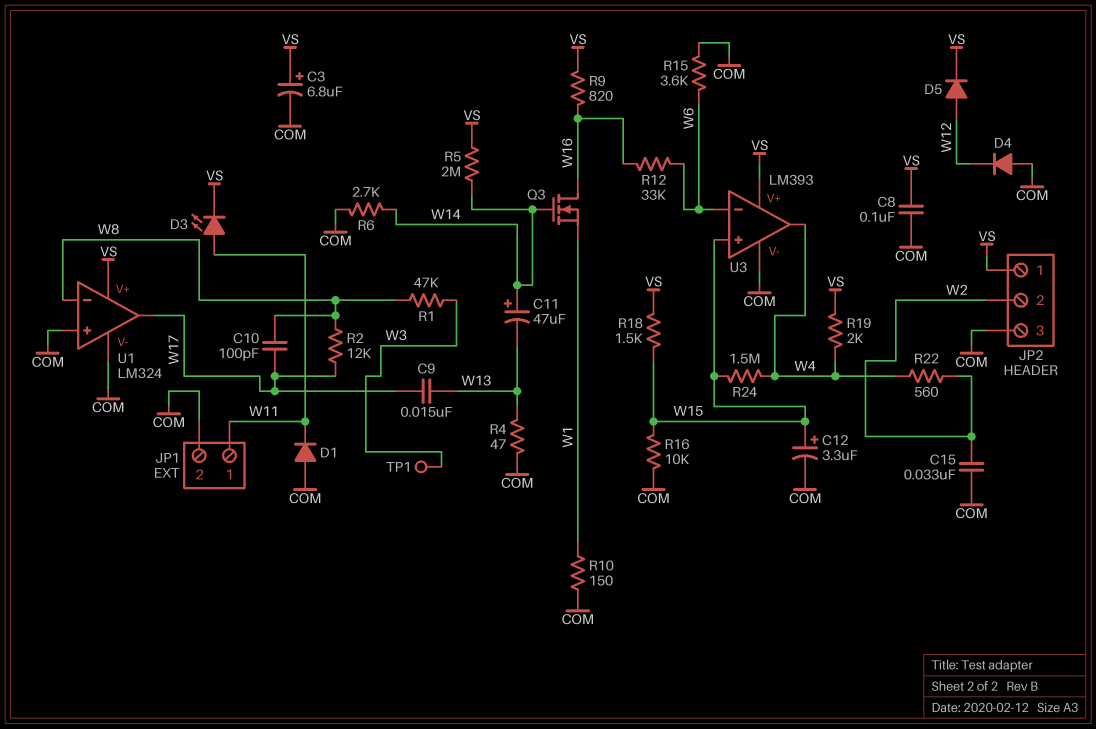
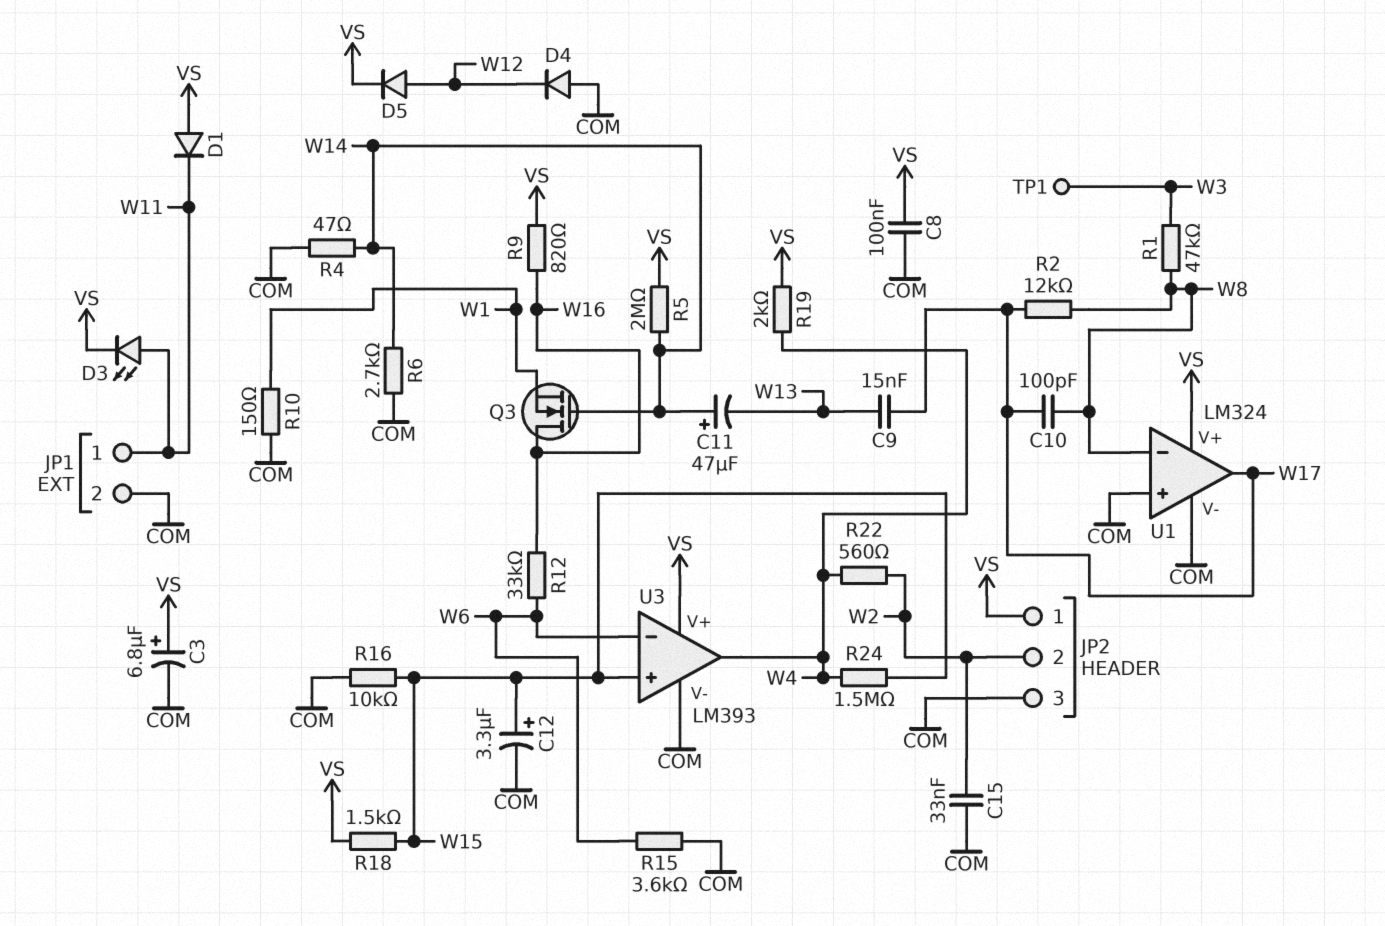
D1: diode (A COM, K W11) -> diode (A VS, K W11)
R4: 47 (COM, W13) -> 47 (COM, W14)

